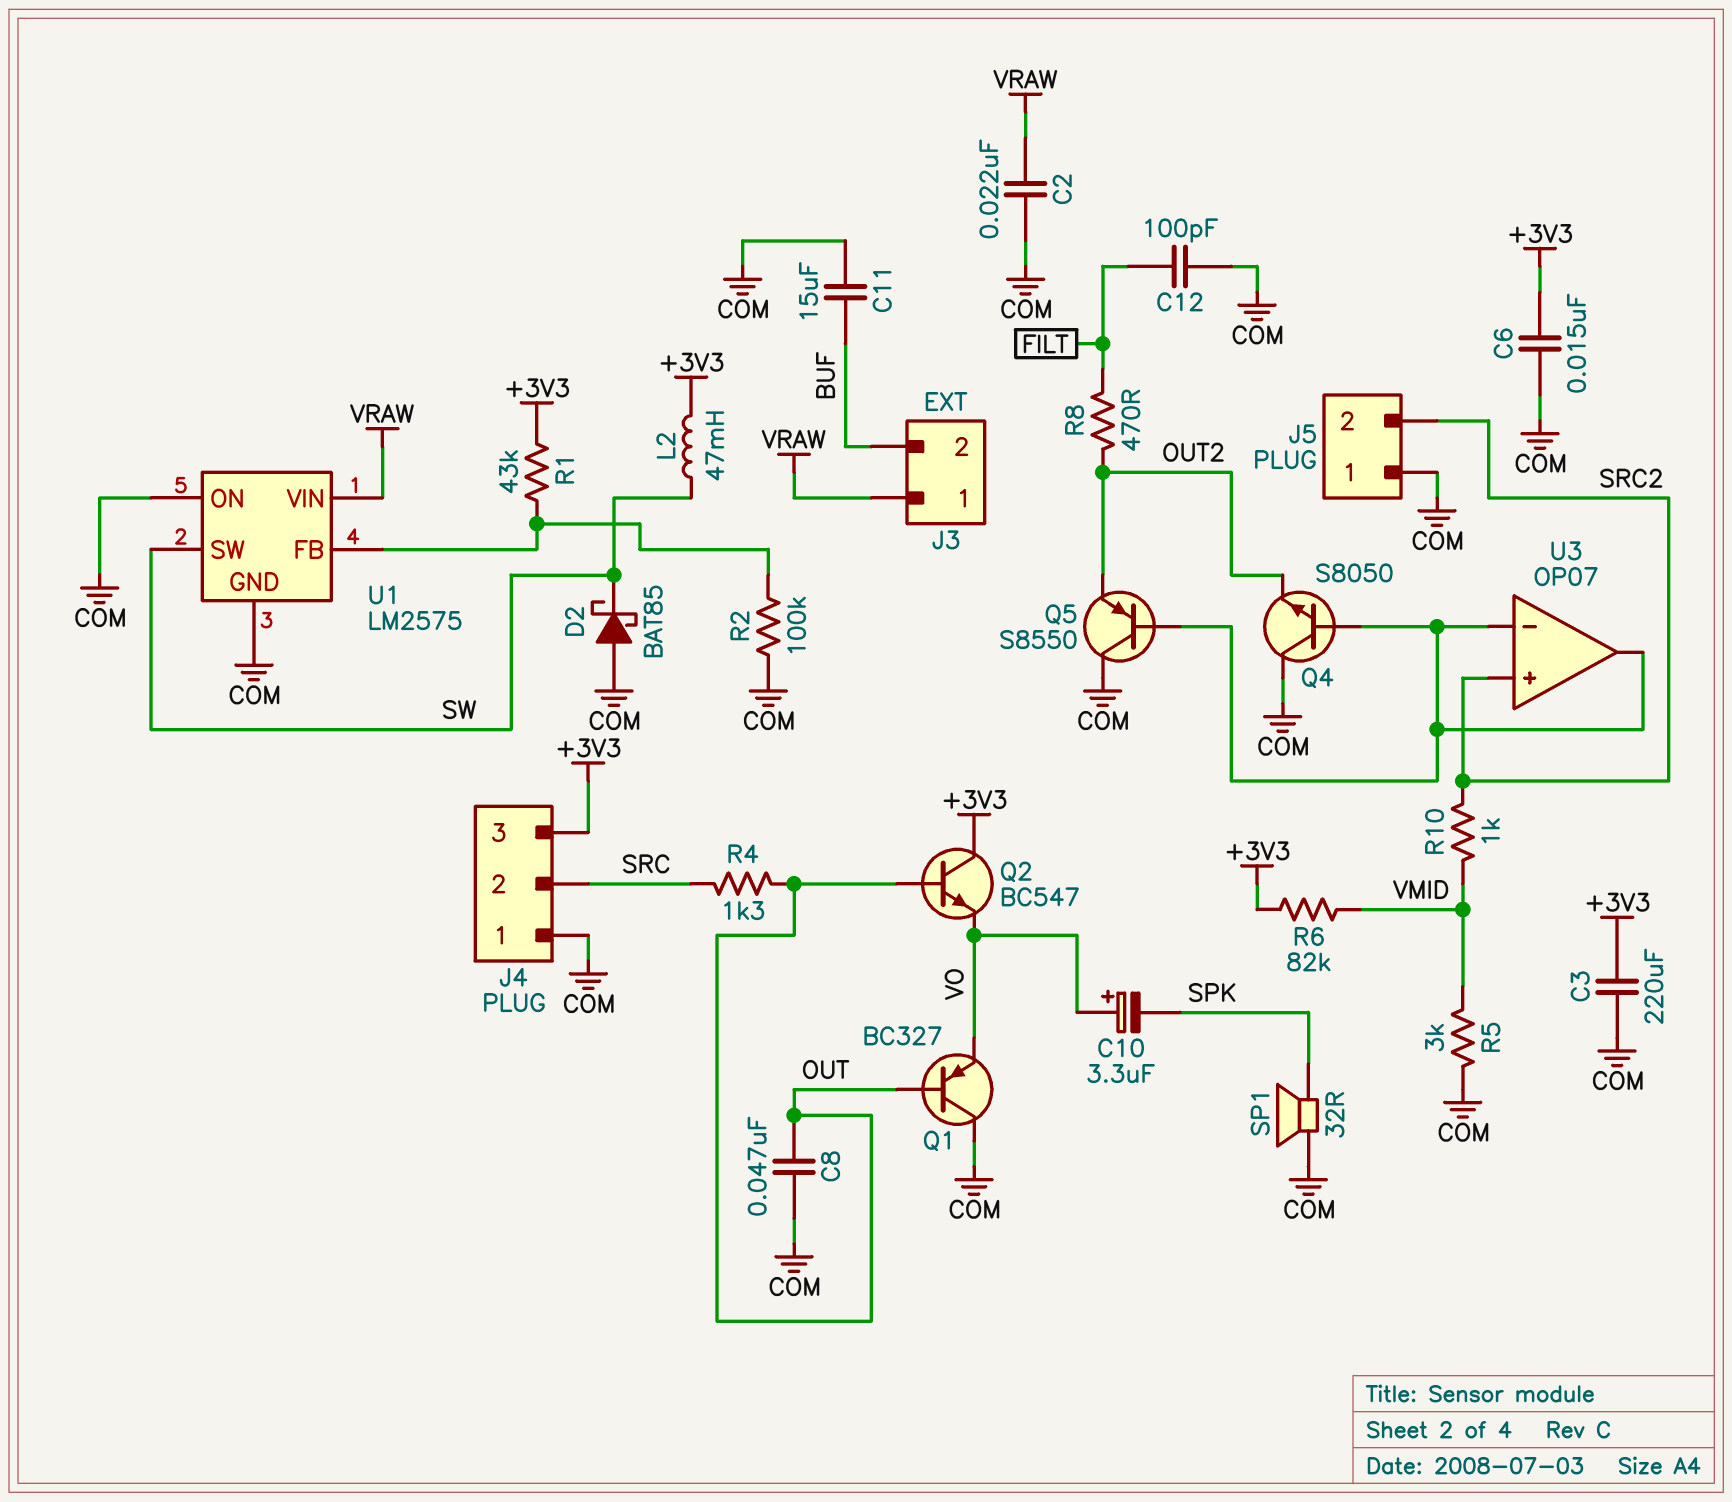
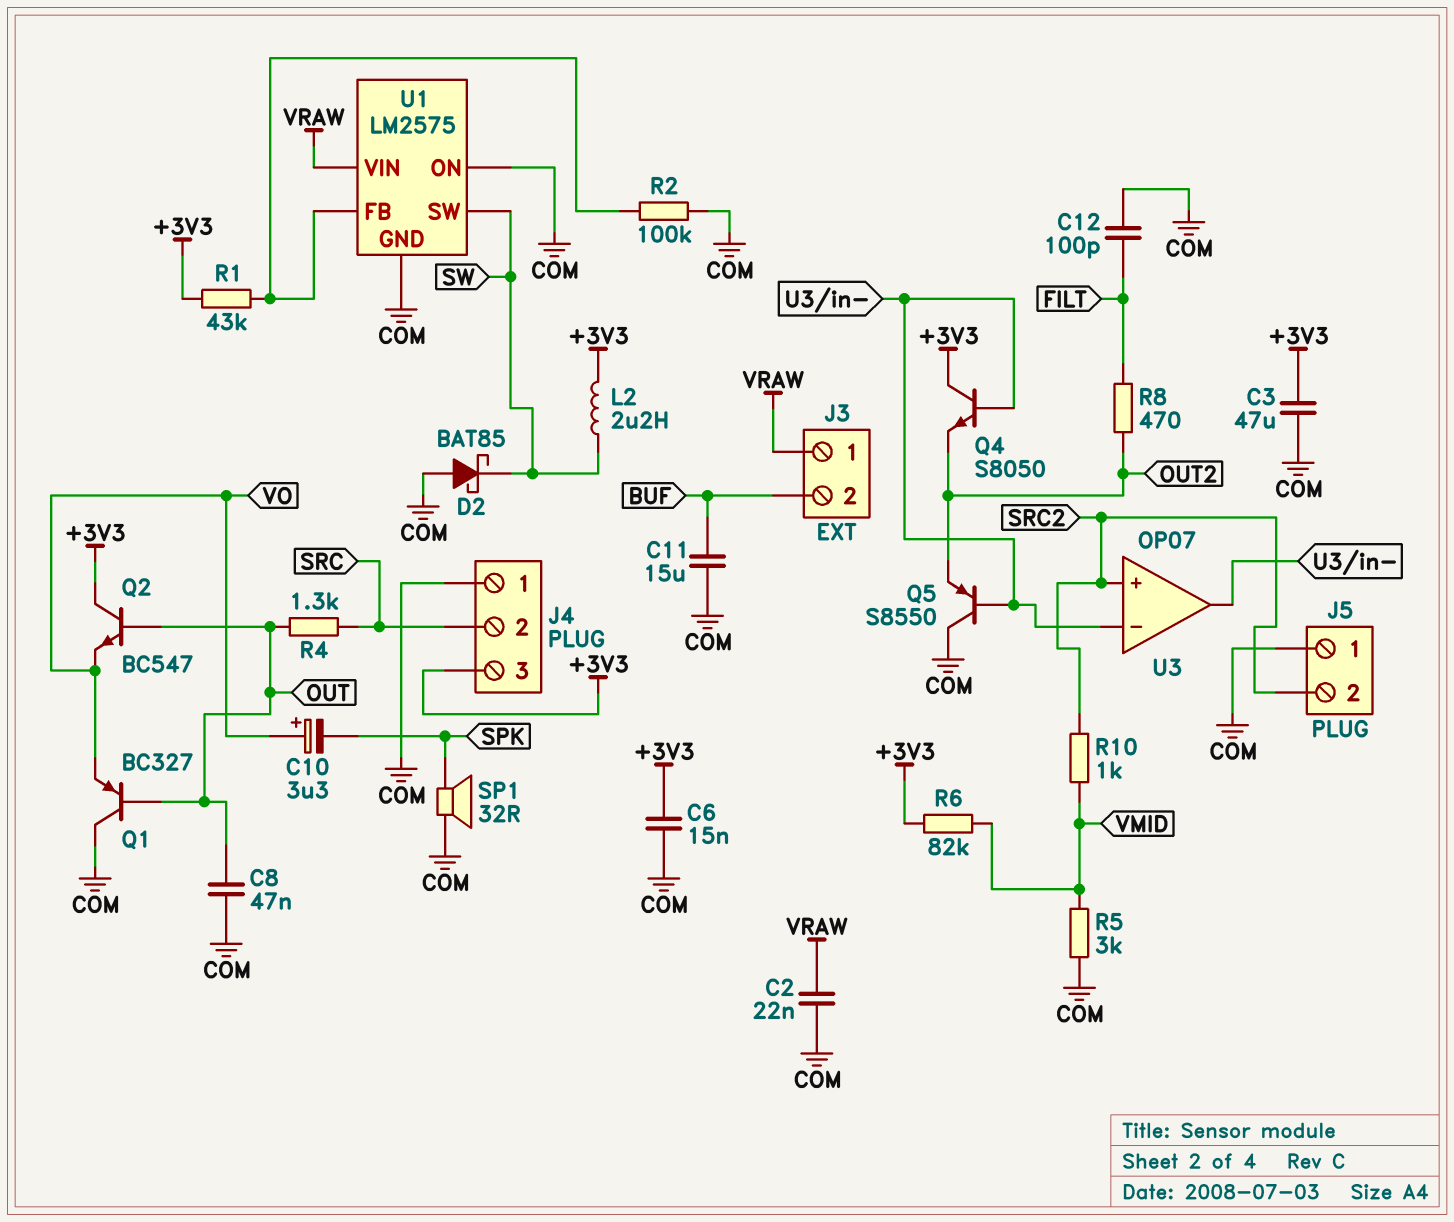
C3: 220uF (+3V3, COM) -> 47uF (+3V3, COM)
L2: 47mH (+3V3, SW) -> 2.2uH (+3V3, SW)
Q4: NPN S8050 (B U3/in-, C COM, E OUT2) -> NPN S8050 (B U3/in-, C +3V3, E OUT2)

